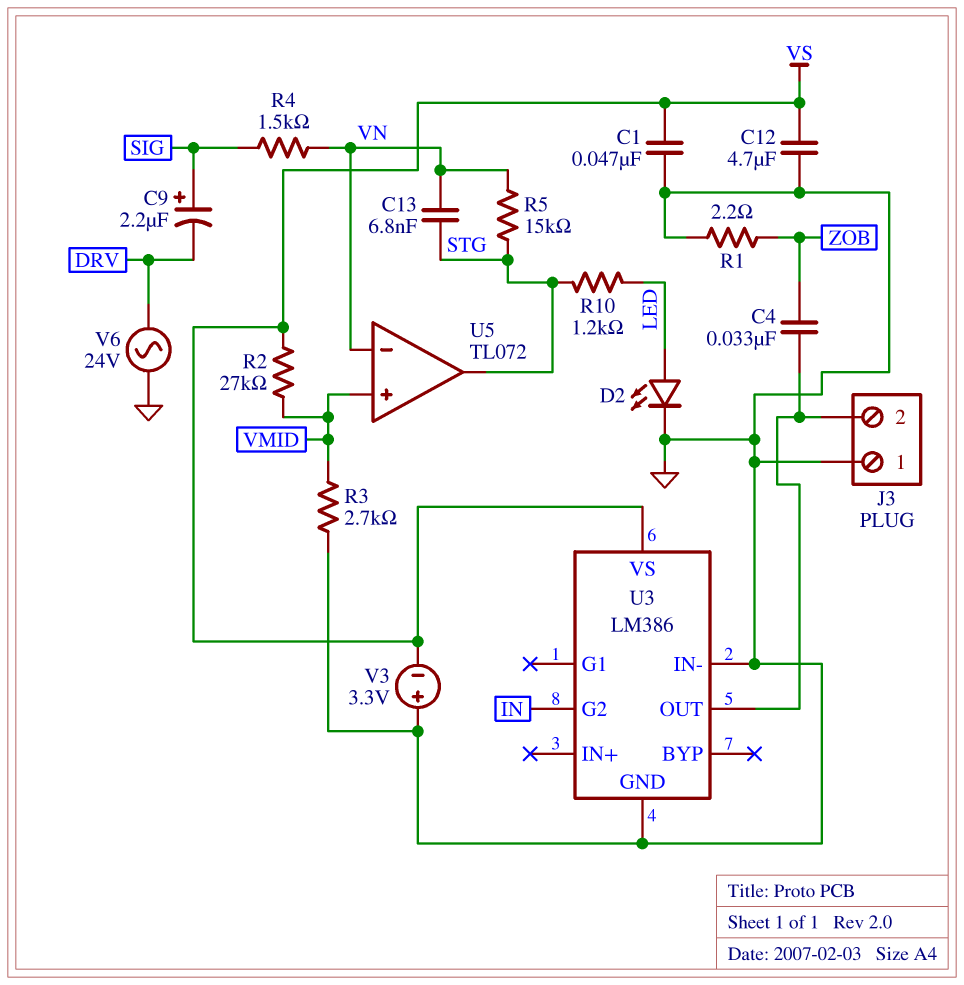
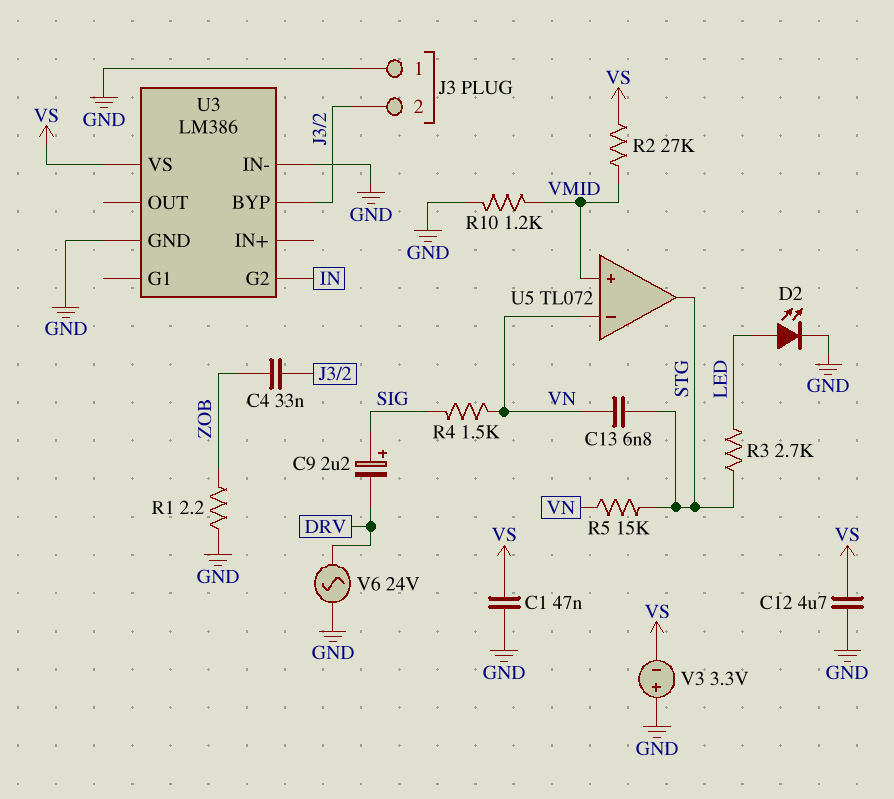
R3: 2.7k (GND, VMID) -> 2.7k (LED, STG)
R10: 1.2k (LED, STG) -> 1.2k (GND, VMID)
U3 pin BYP: none -> J3/2
U3 pin OUT: J3/2 -> none

